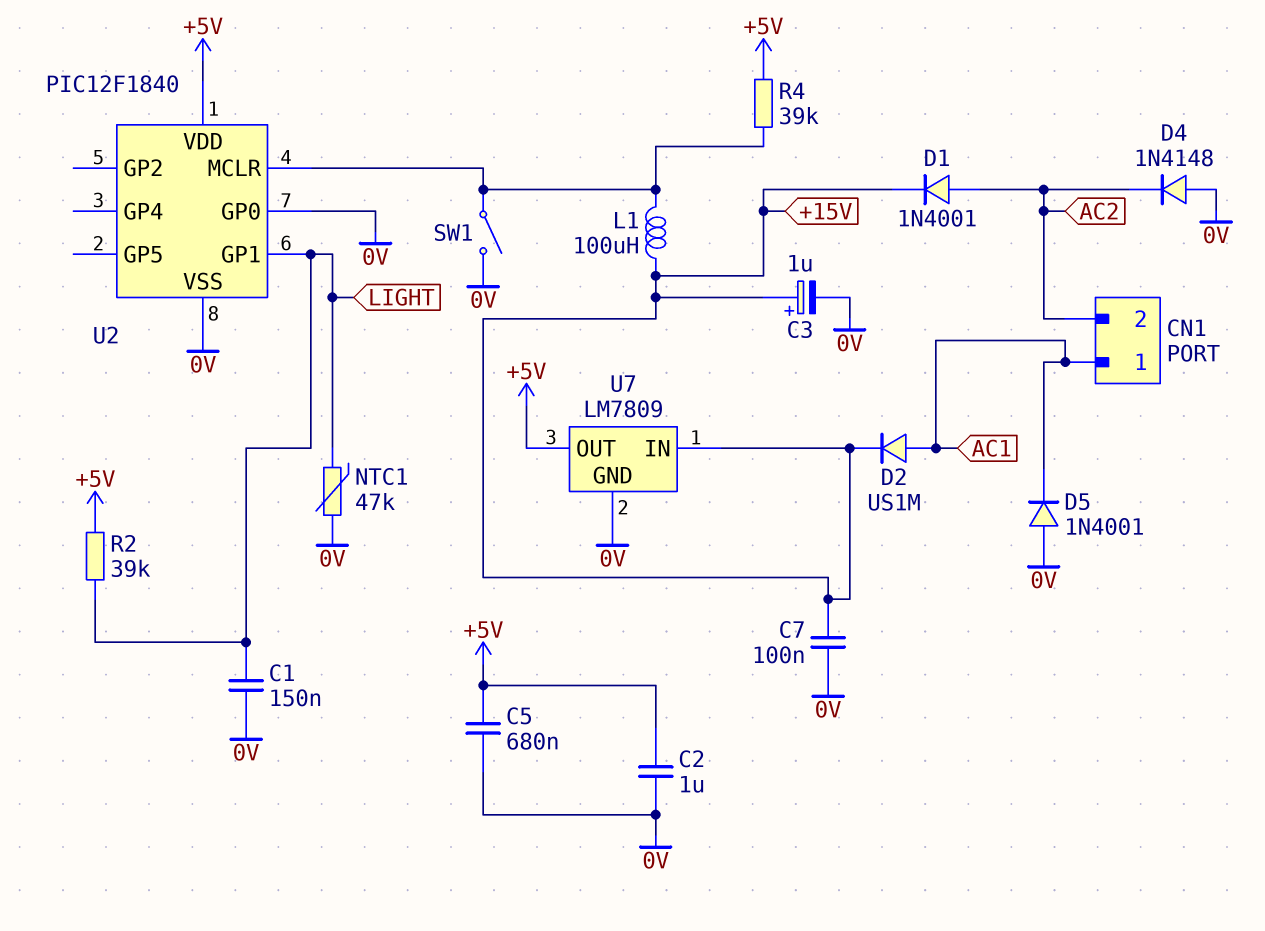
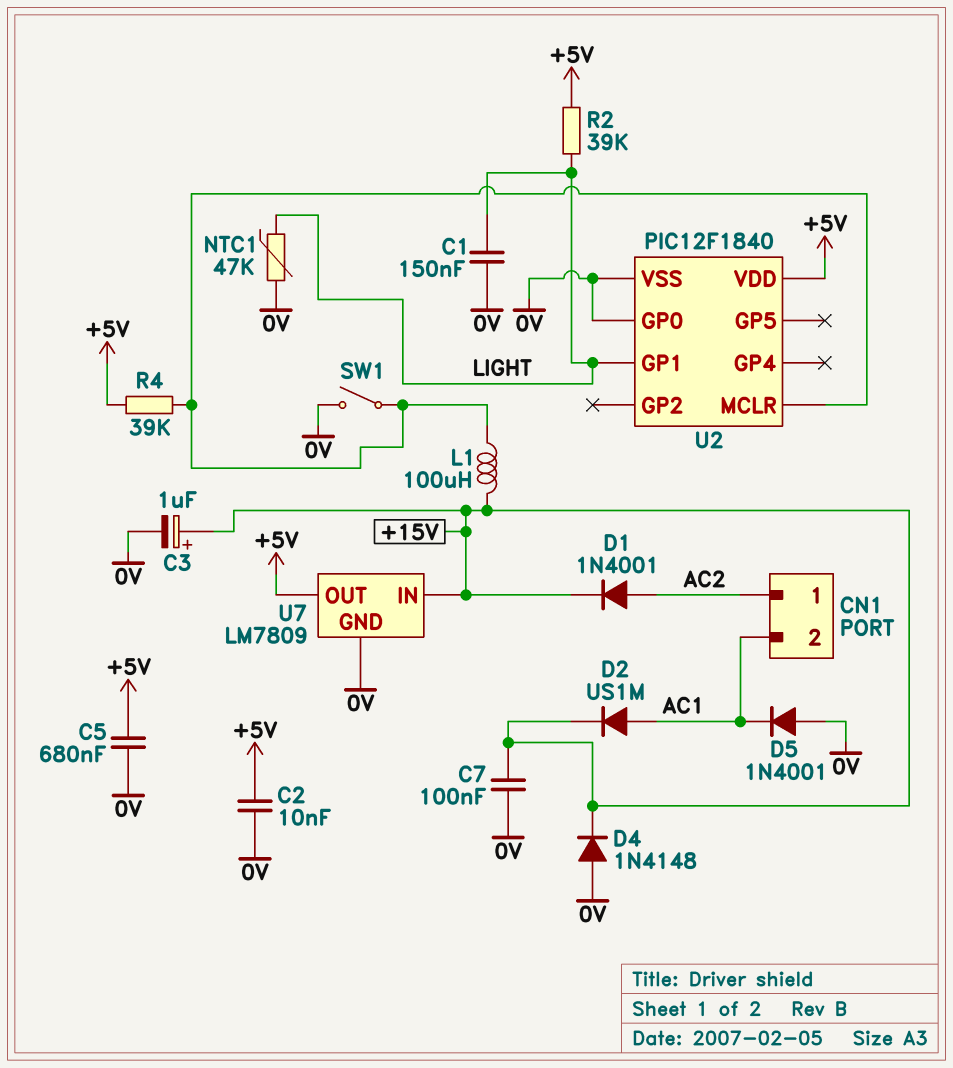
C2: 1uF (+5V, 0V) -> 10nF (+5V, 0V)
CN1 pin 1: AC1 -> AC2
CN1 pin 2: AC2 -> AC1
D4: diode 1N4148 (A 0V, K AC2) -> diode 1N4148 (A 0V, K +15V)

